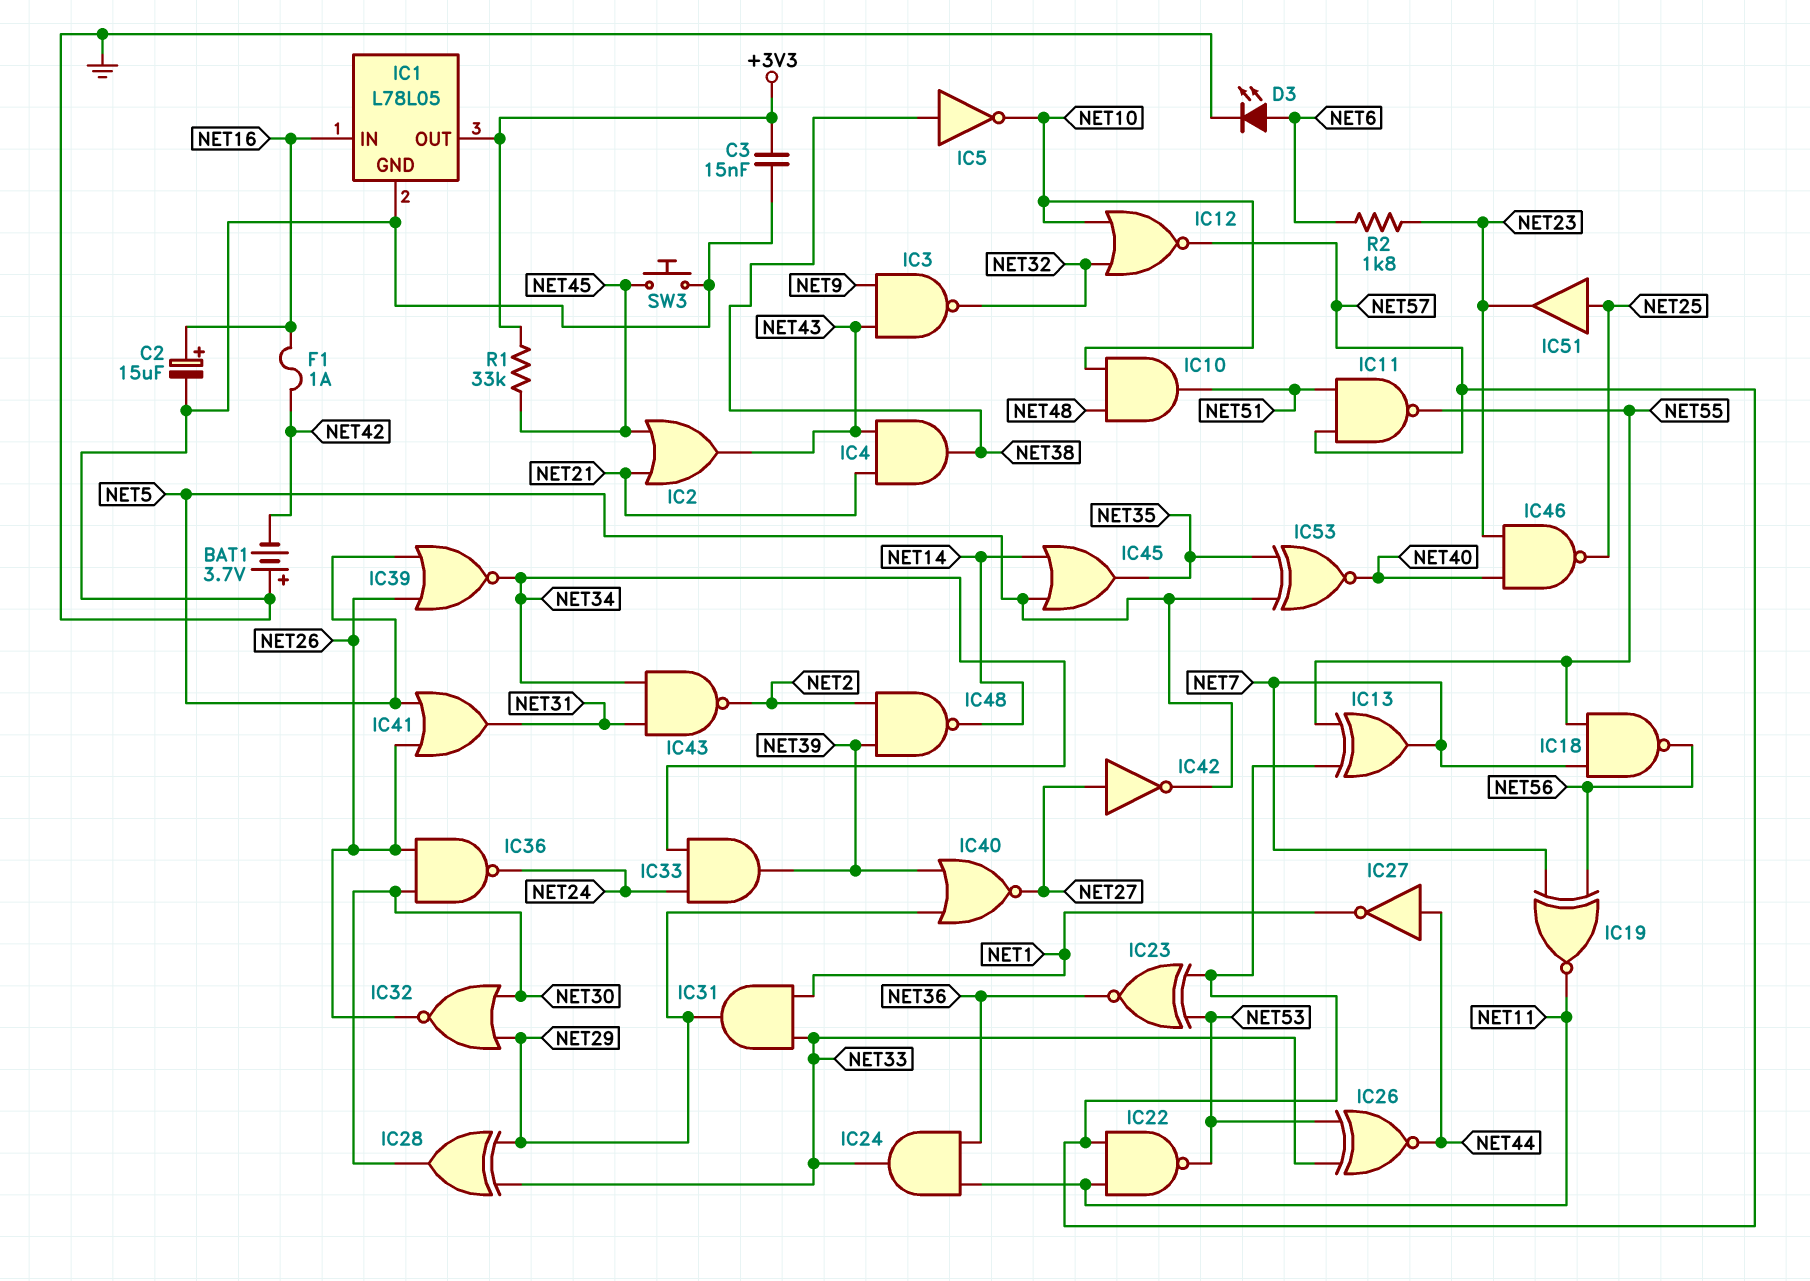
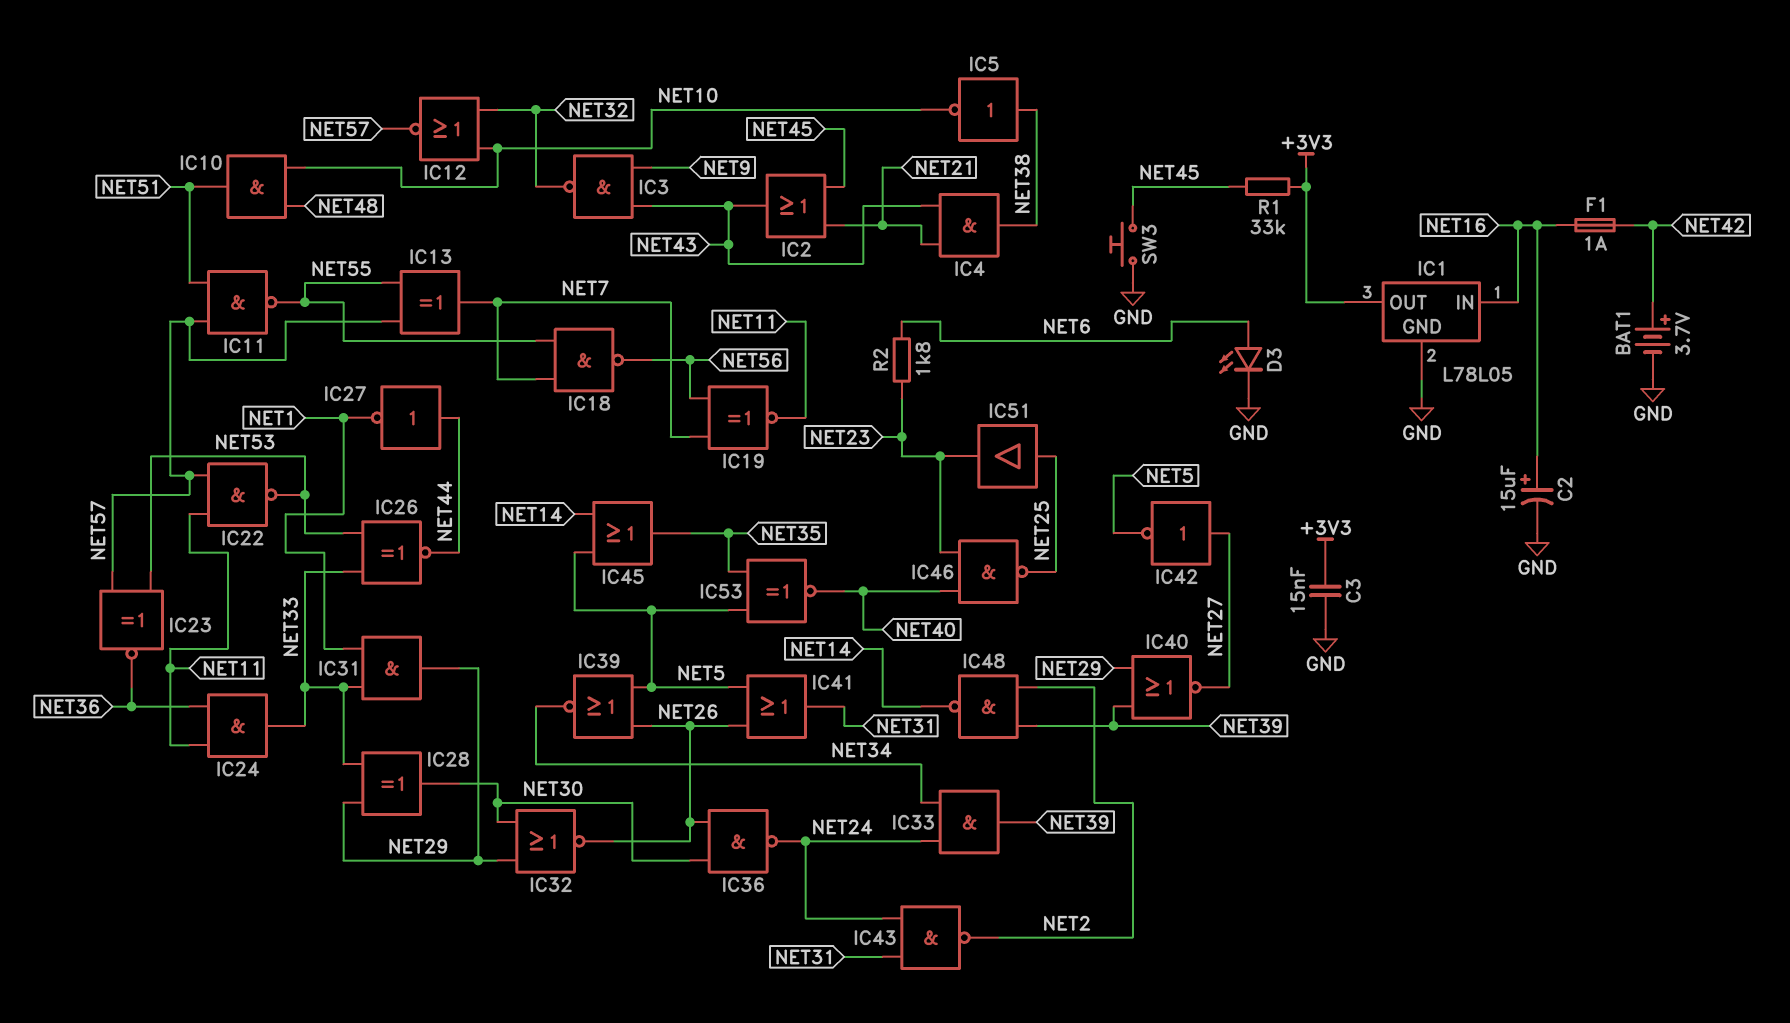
BAT1: 3.7V (plus GND, minus NET42) -> 3.7V (plus NET42, minus GND)
IC43: NAND (in NET31, in NET34, out NET2) -> NAND (in NET24, in NET31, out NET2)

